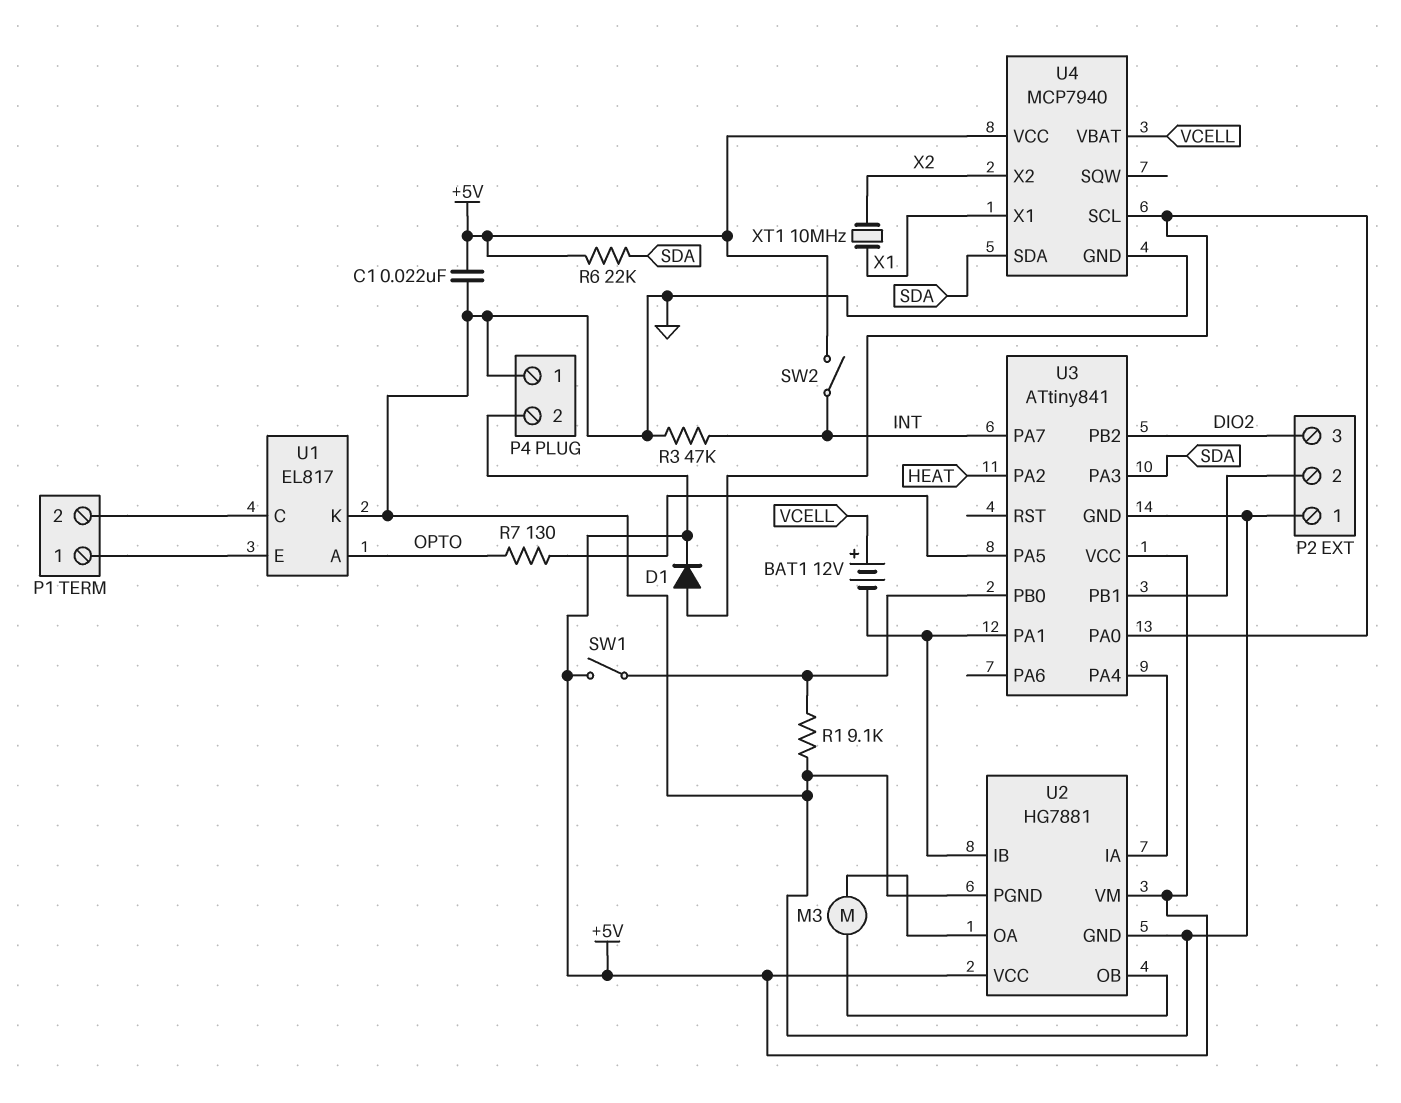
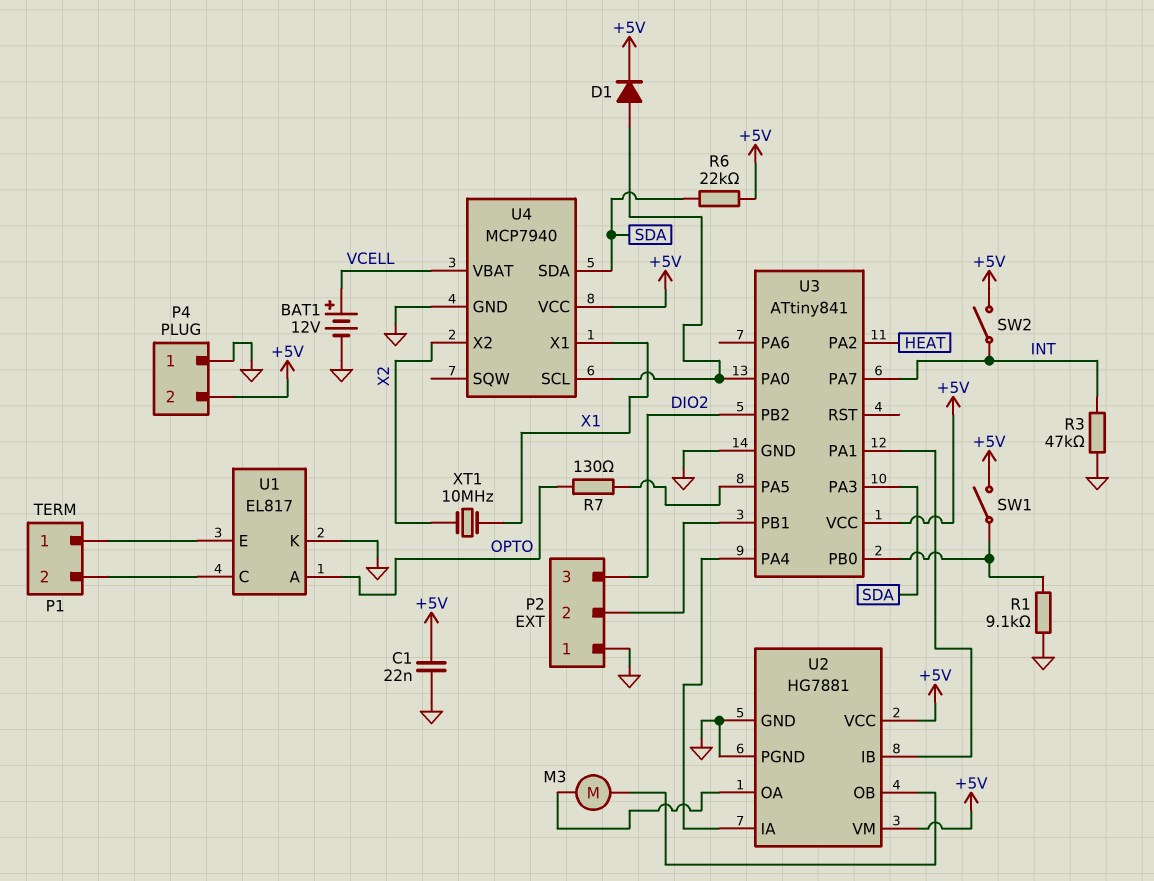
BAT1: 12V (plus VCELL, minus U2/IB) -> 12V (plus VCELL, minus GND)

